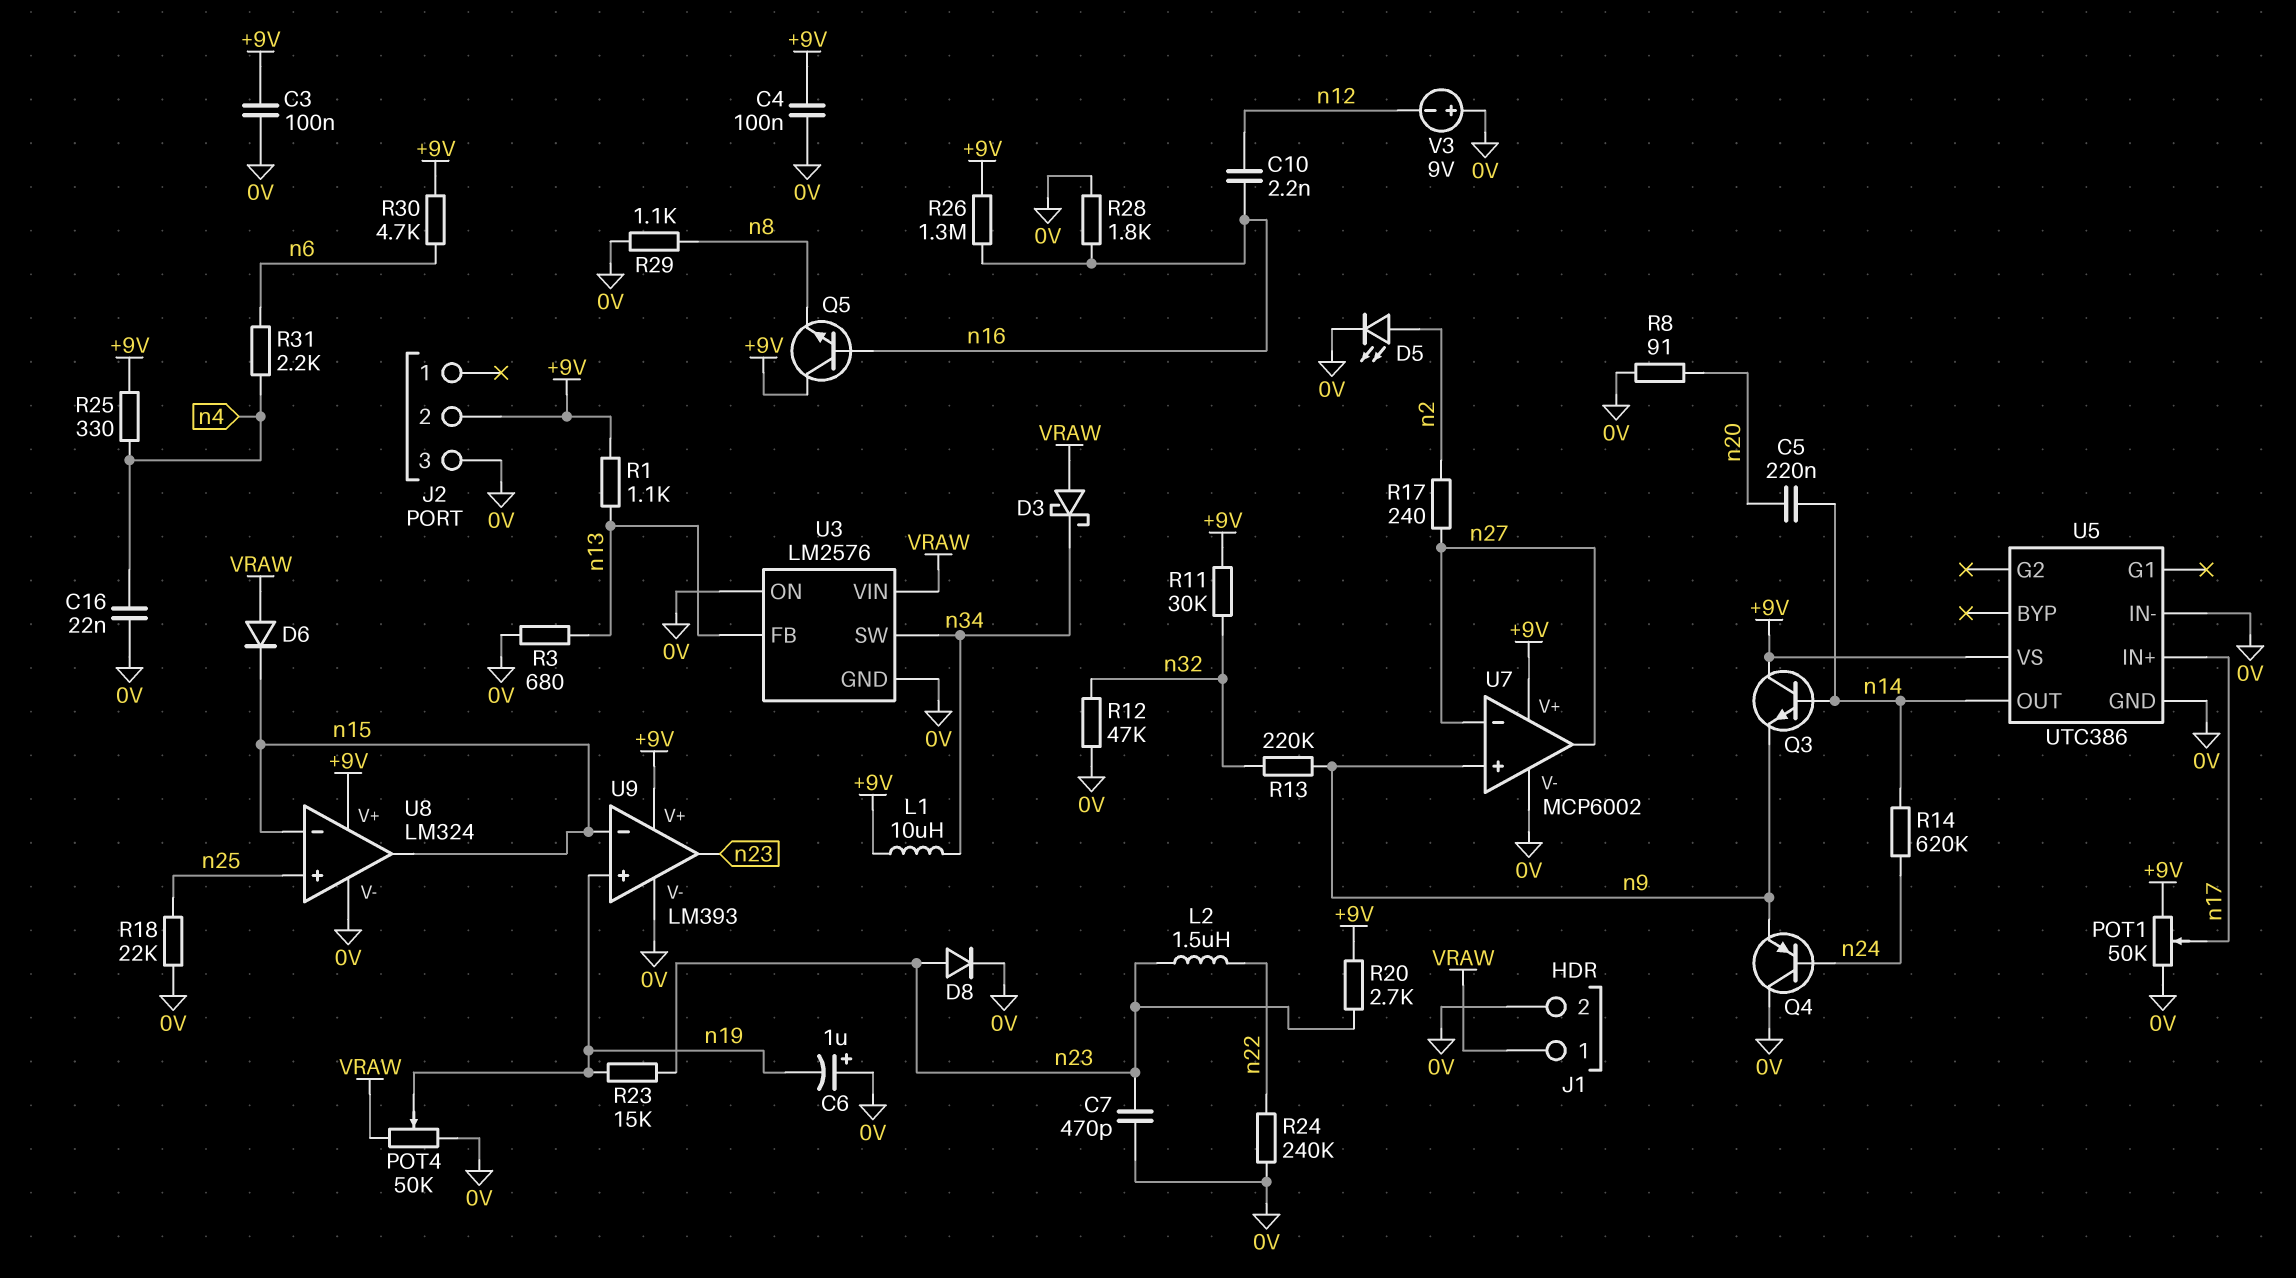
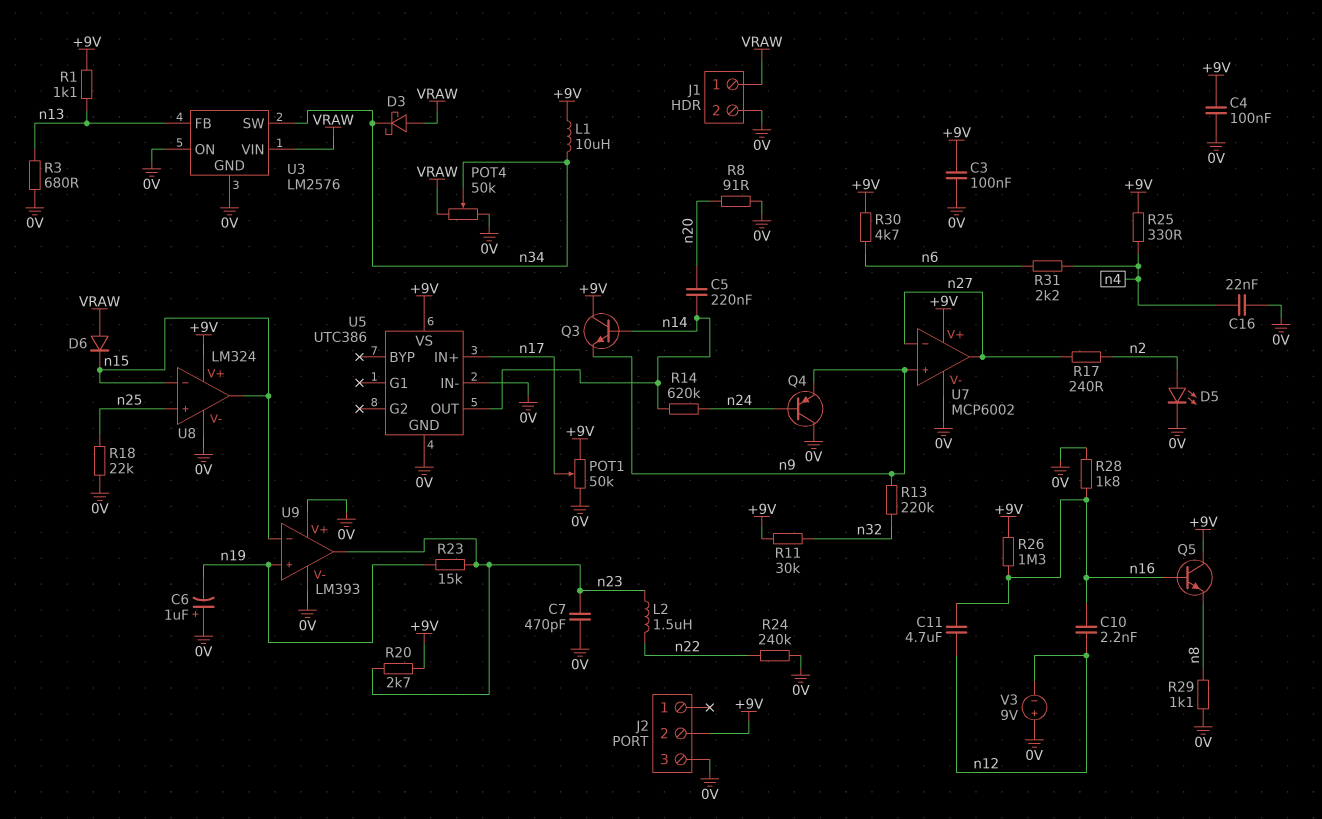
C11: none -> 4.7uF (n12, n16)
D8: diode (A n23, K 0V) -> none
POT4: 50k (0V, VRAW, wiper n19) -> 50k (0V, VRAW, wiper n34)
R12: 47k (0V, n32) -> none
U9 pin V+: +9V -> 0V

